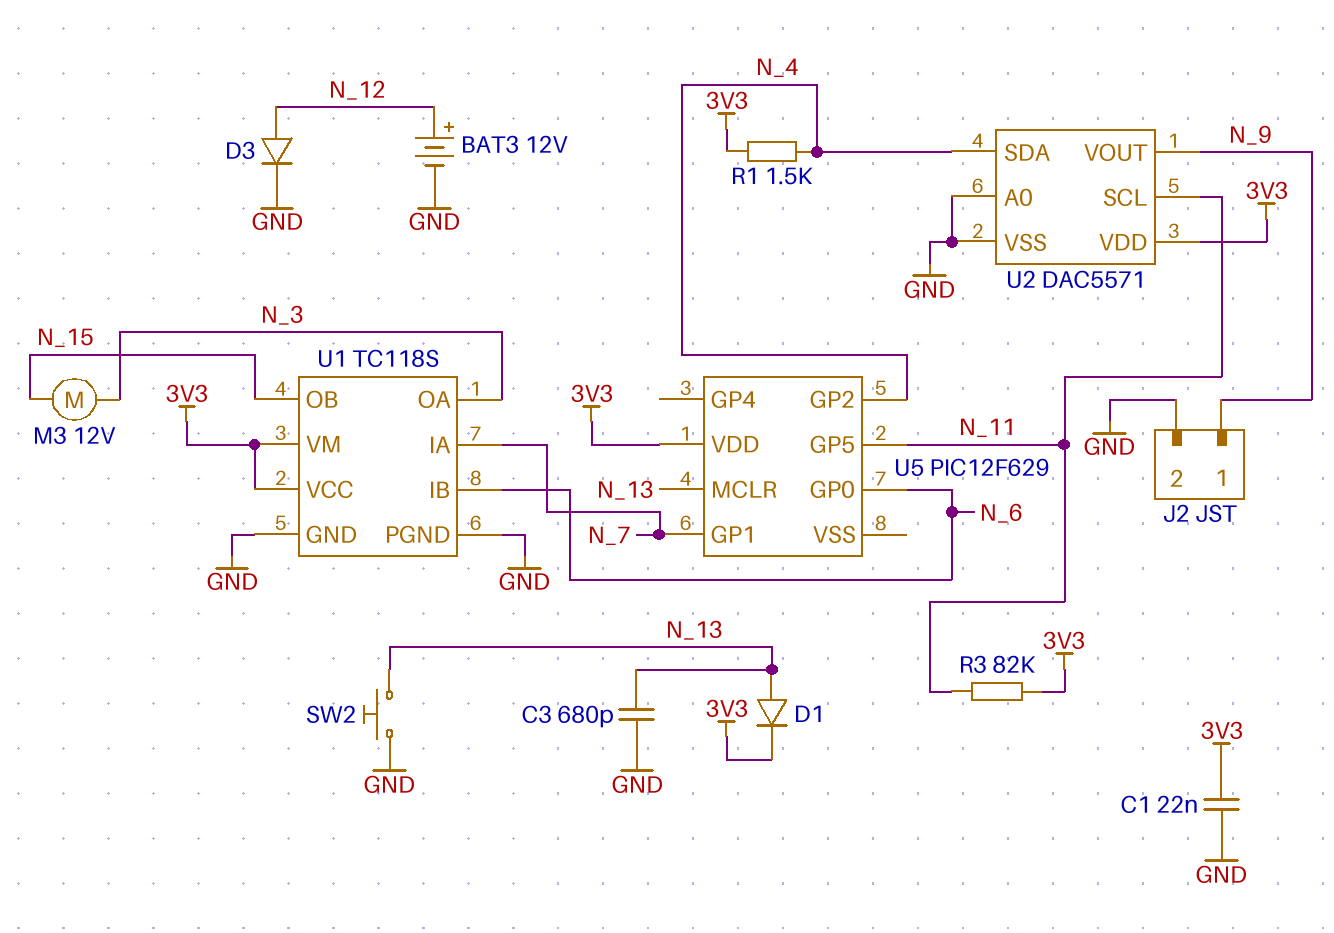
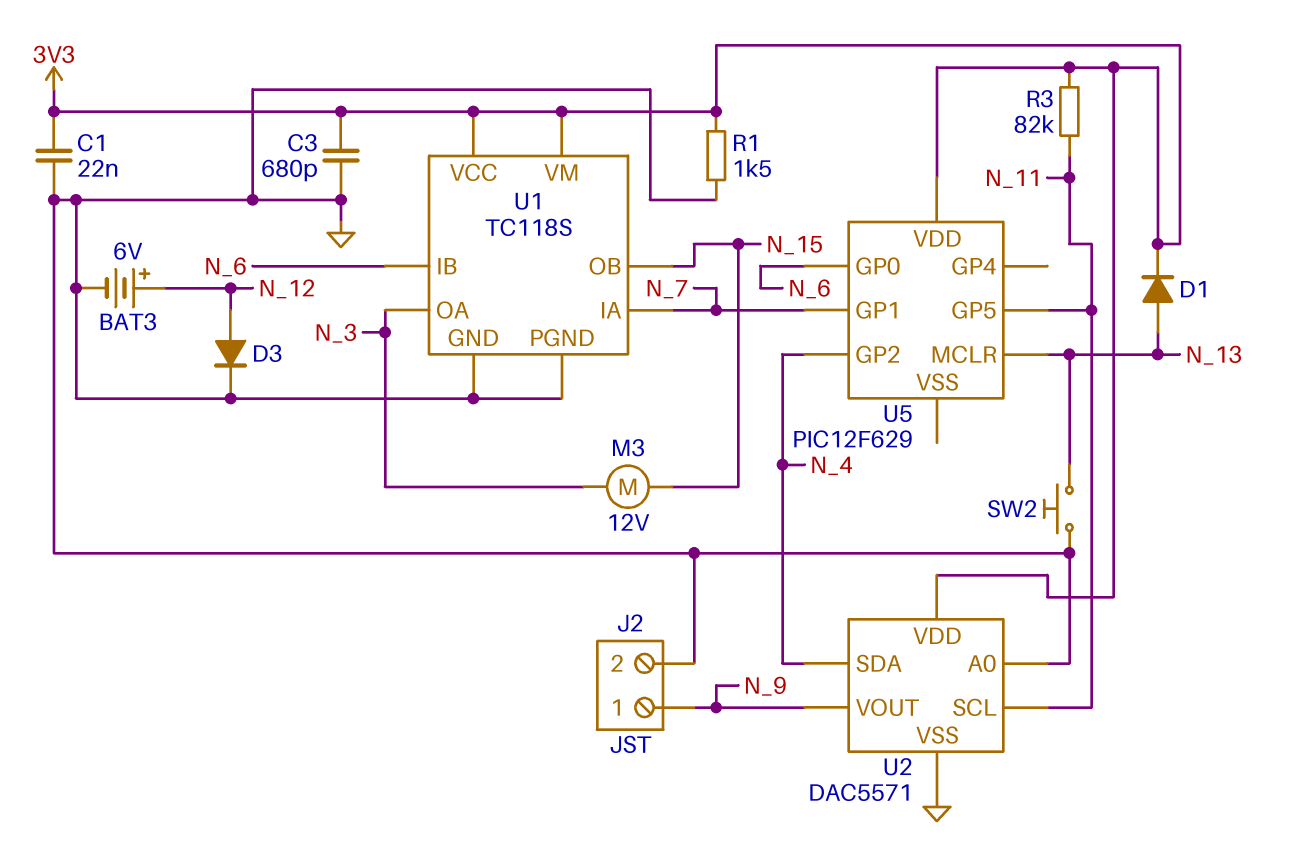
BAT3: 12V (plus N_12, minus GND) -> 6V (plus N_12, minus GND)
C3: 680pF (GND, N_13) -> 680pF (3V3, GND)
R1: 1.5k (3V3, N_4) -> 1.5k (3V3, GND)

